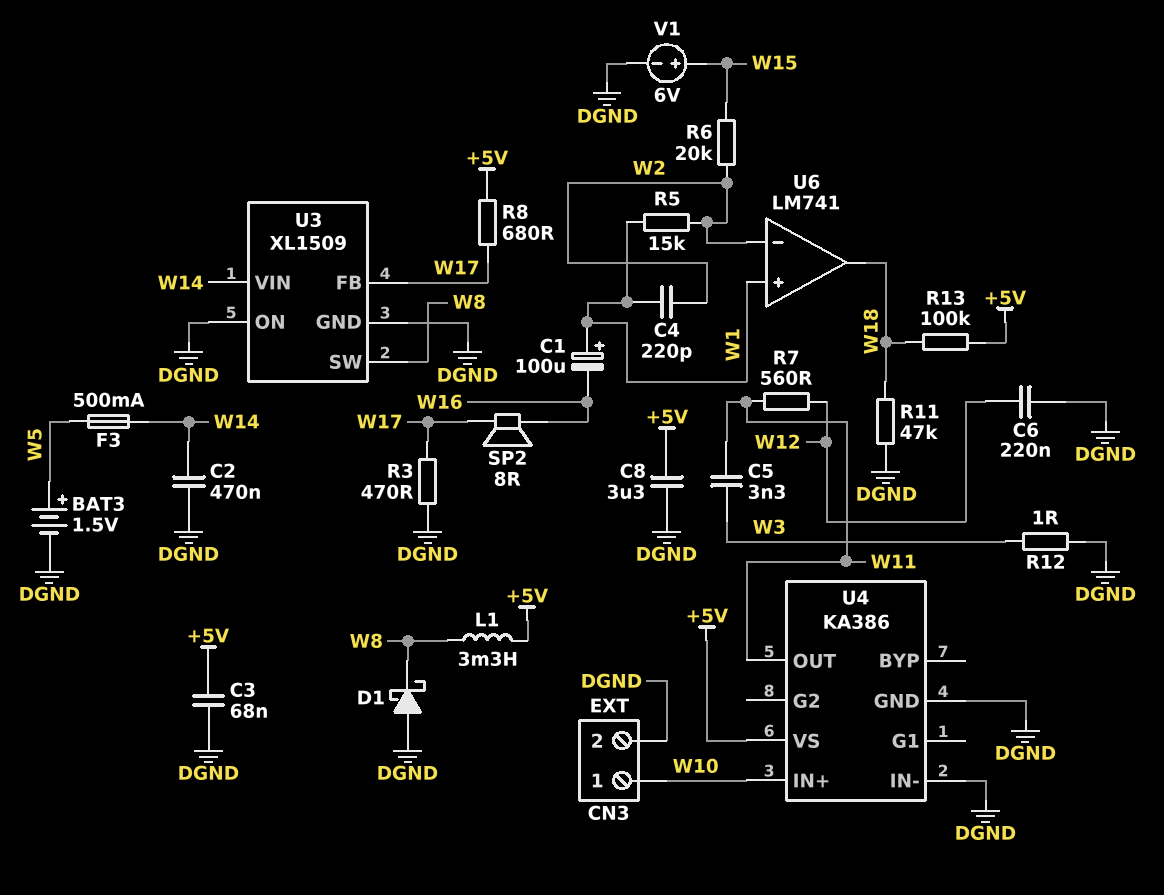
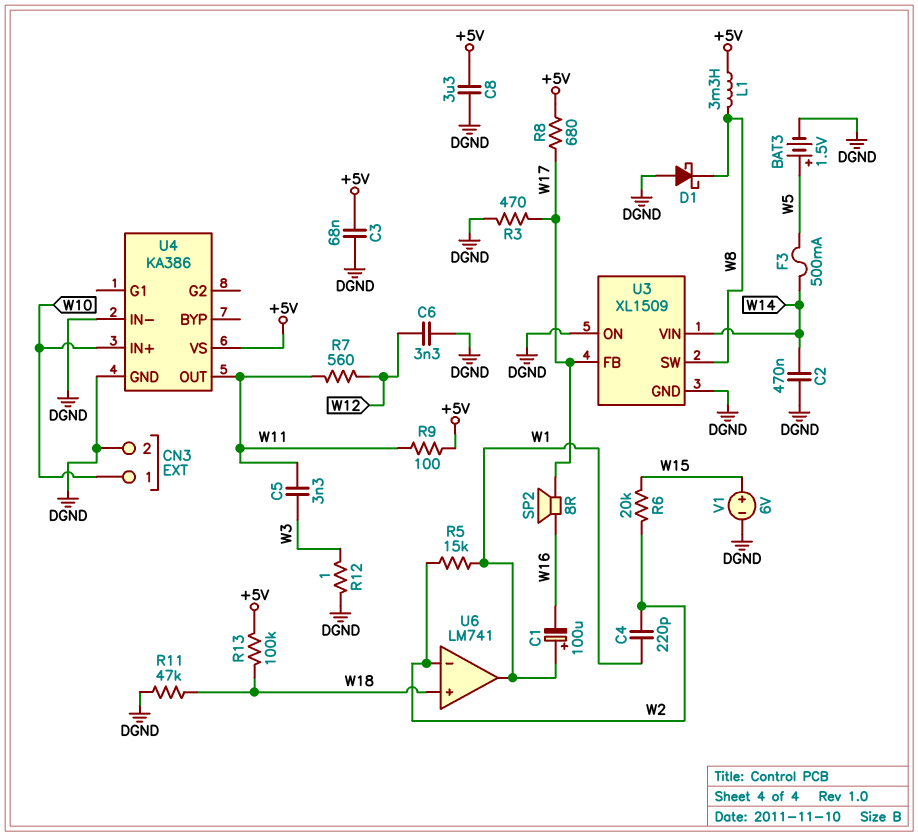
C6: 220nF (DGND, W12) -> 3.3nF (DGND, W12)
R9: none -> 100 (+5V, W11)
U6 pin in+: W1 -> W18
U6 pin out: W18 -> W1

